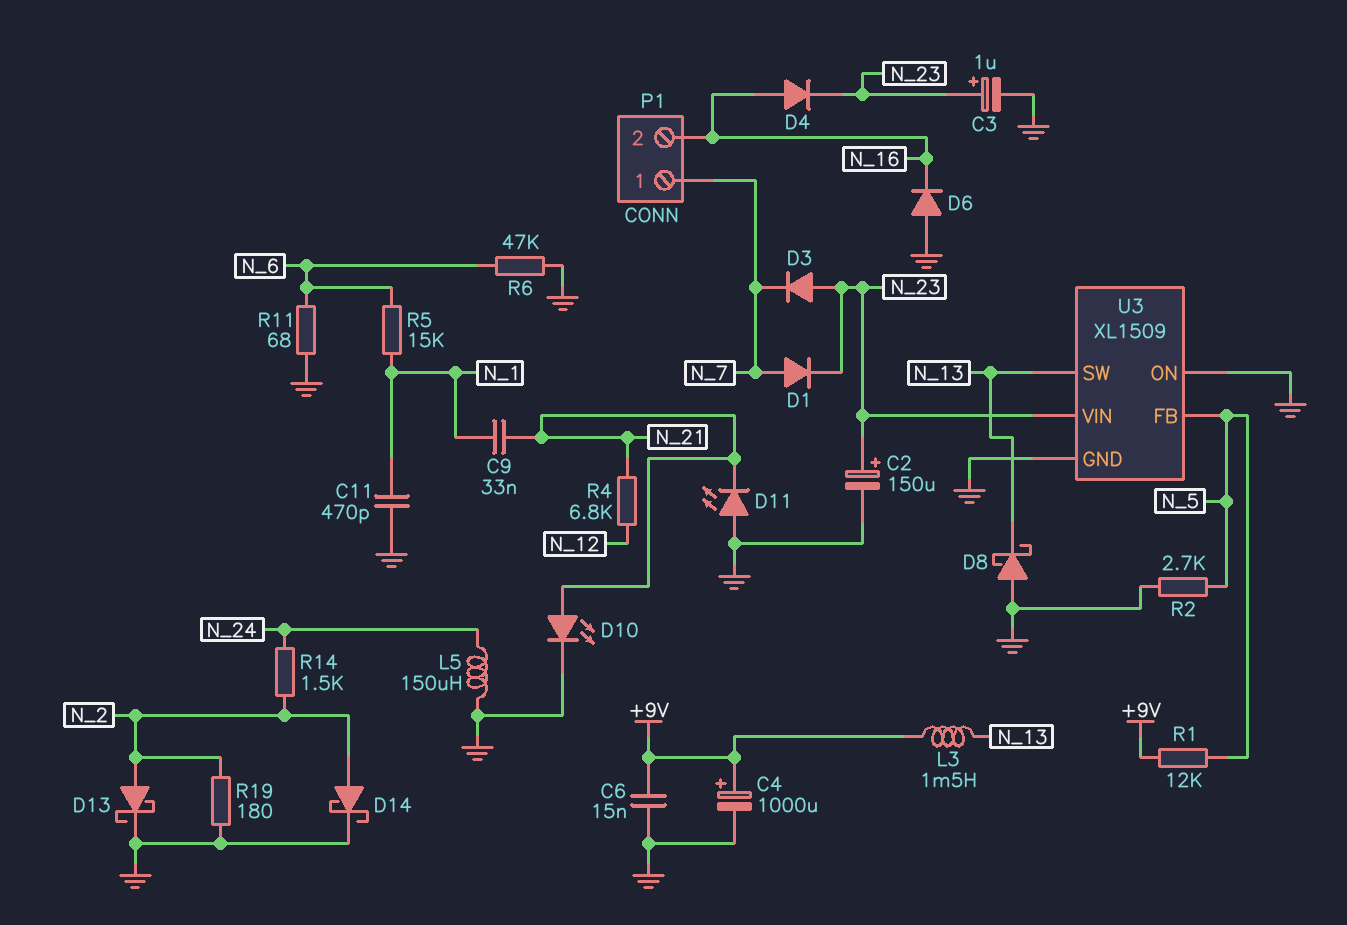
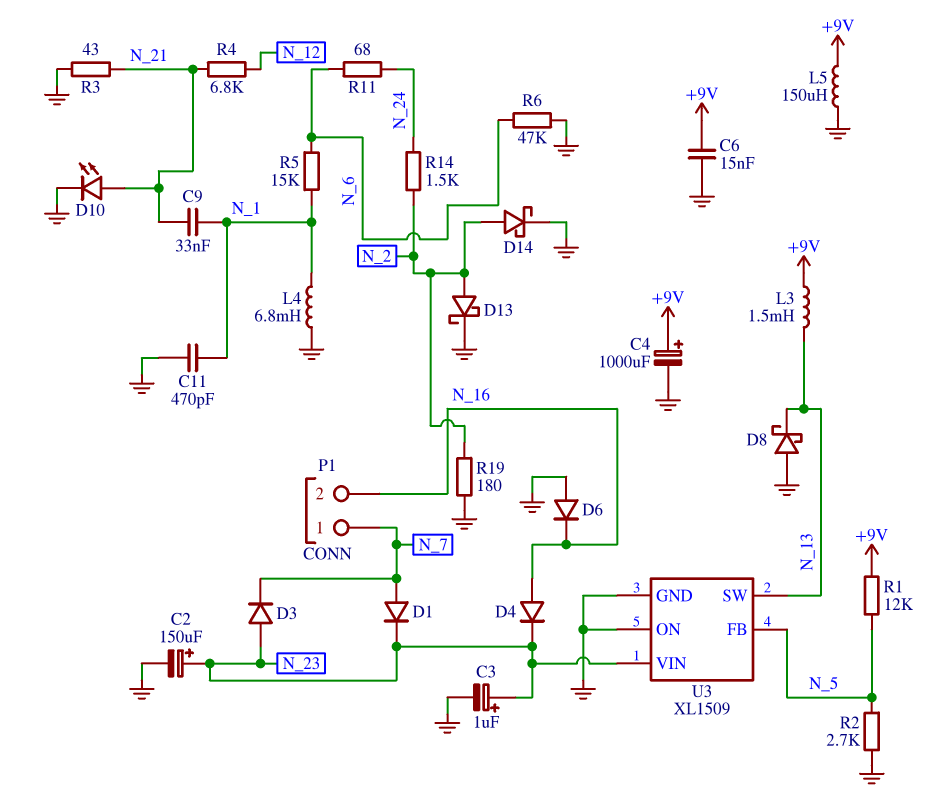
D11: LED (A GND, K N_21) -> none
L4: none -> 6.8mH (GND, N_1)
L5: 150uH (GND, N_24) -> 150uH (+9V, GND)
R3: none -> 43 (GND, N_21)
R11: 68 (GND, N_6) -> 68 (N_6, N_24)

